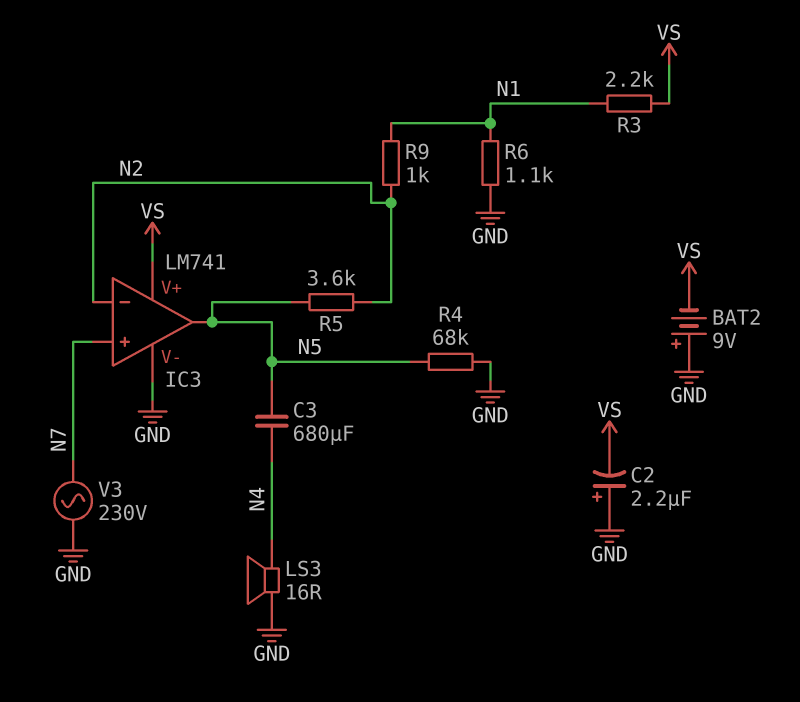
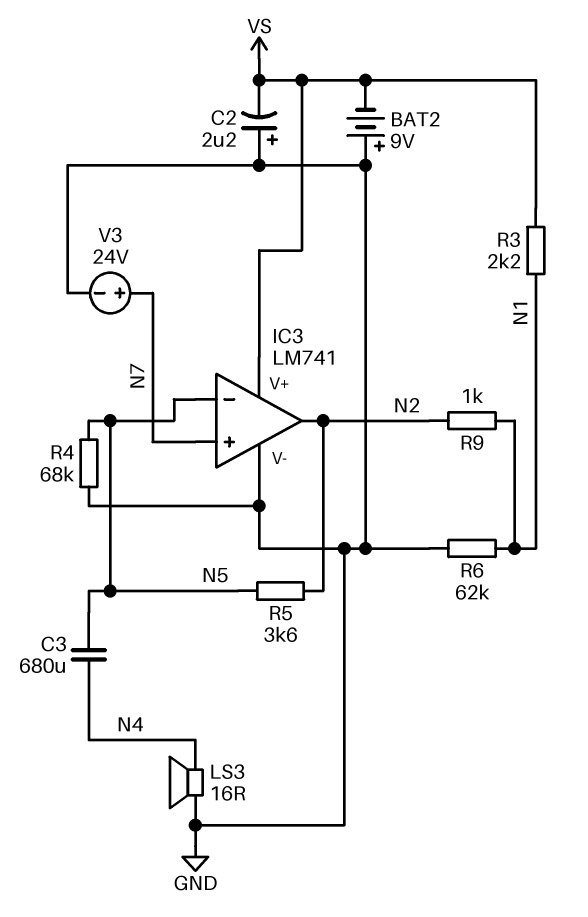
IC3 pin in-: N2 -> N5
IC3 pin out: N5 -> N2
R6: 1.1k (GND, N1) -> 62k (GND, N1)
V3: AC 230V (GND, N7) -> 24V (plus N7, minus GND)

